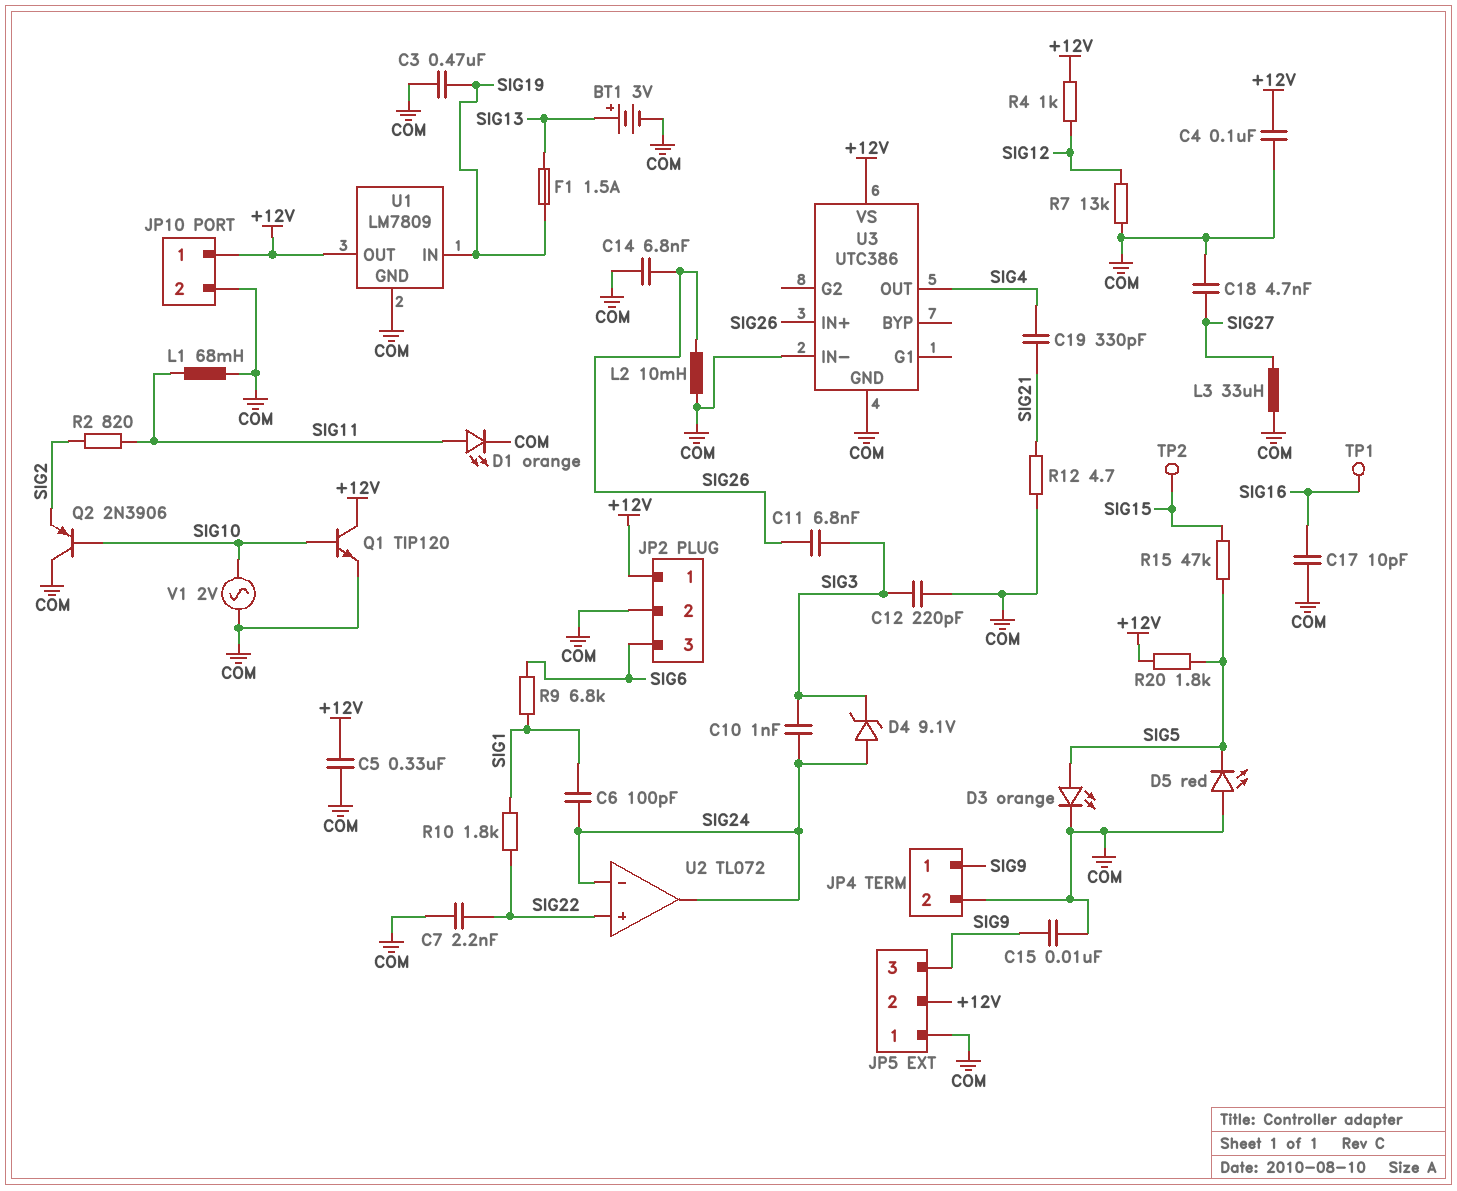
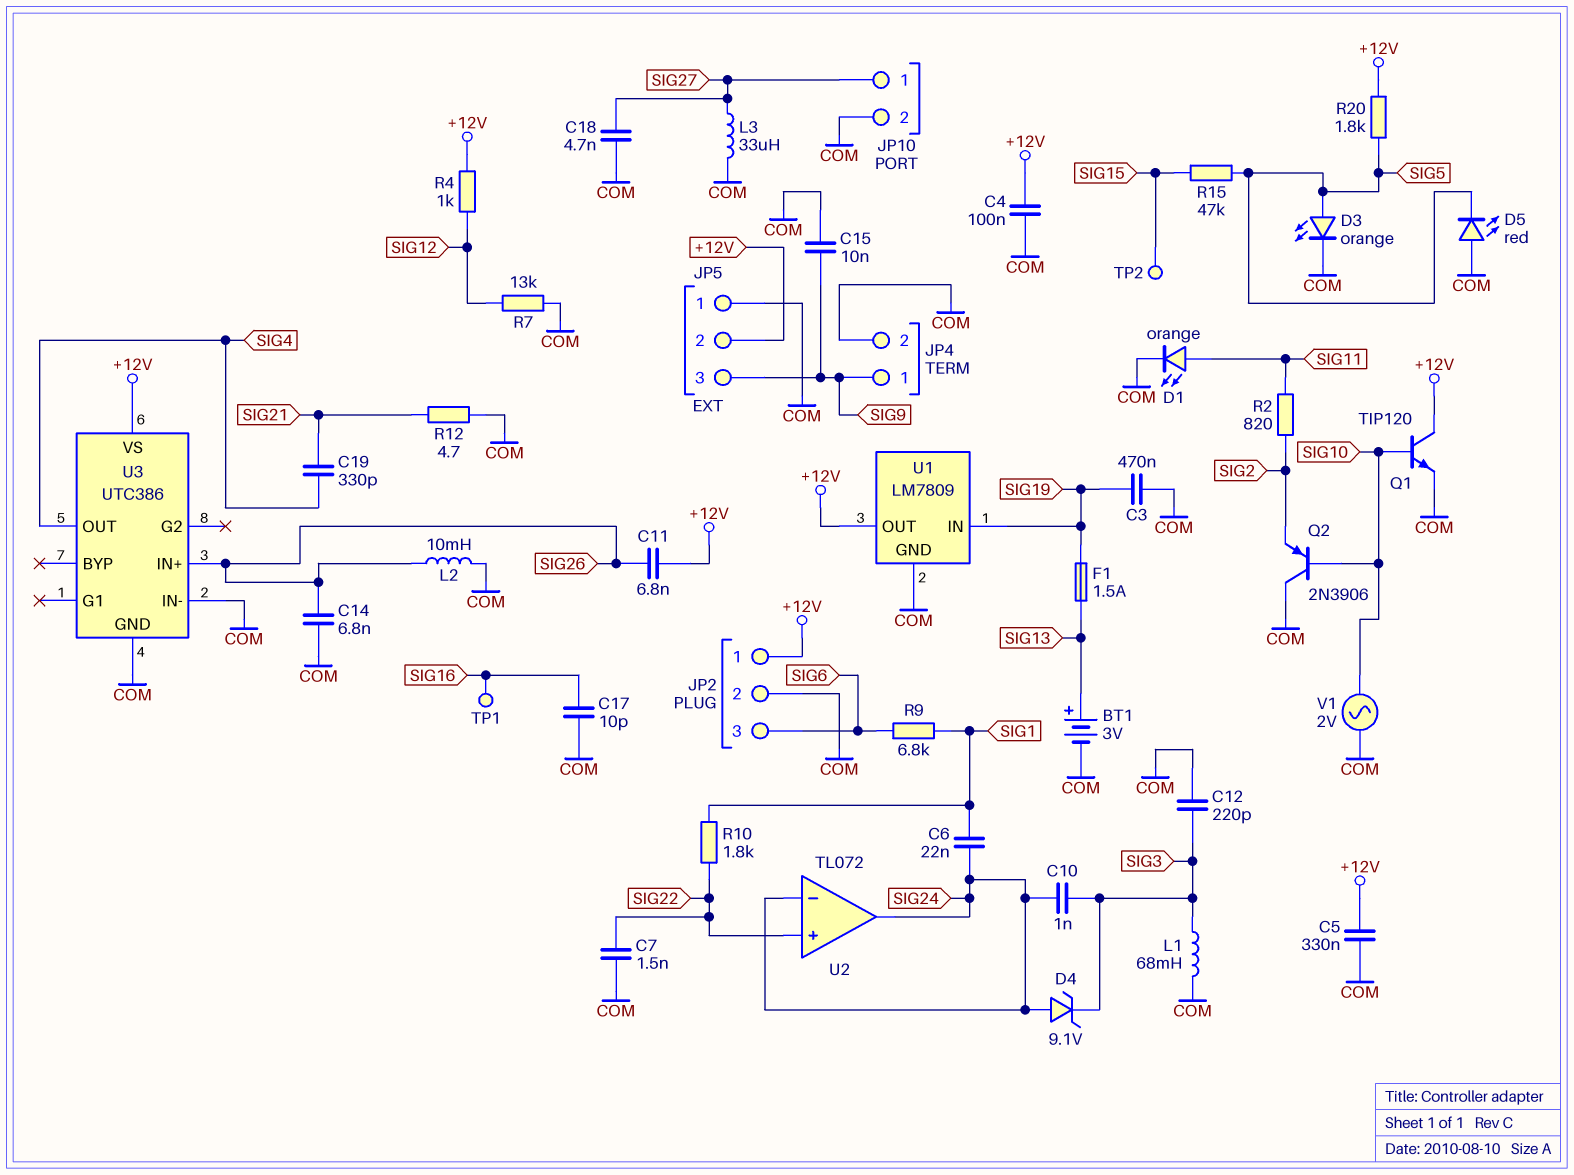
C6: 100pF (SIG1, SIG24) -> 22nF (SIG1, SIG24)
C7: 2.2nF (COM, SIG22) -> 1.5nF (COM, SIG22)
C11: 6.8nF (SIG3, SIG26) -> 6.8nF (+12V, SIG26)
JP10 pin 1: +12V -> SIG27
L1: 68mH (COM, SIG11) -> 68mH (COM, SIG3)

